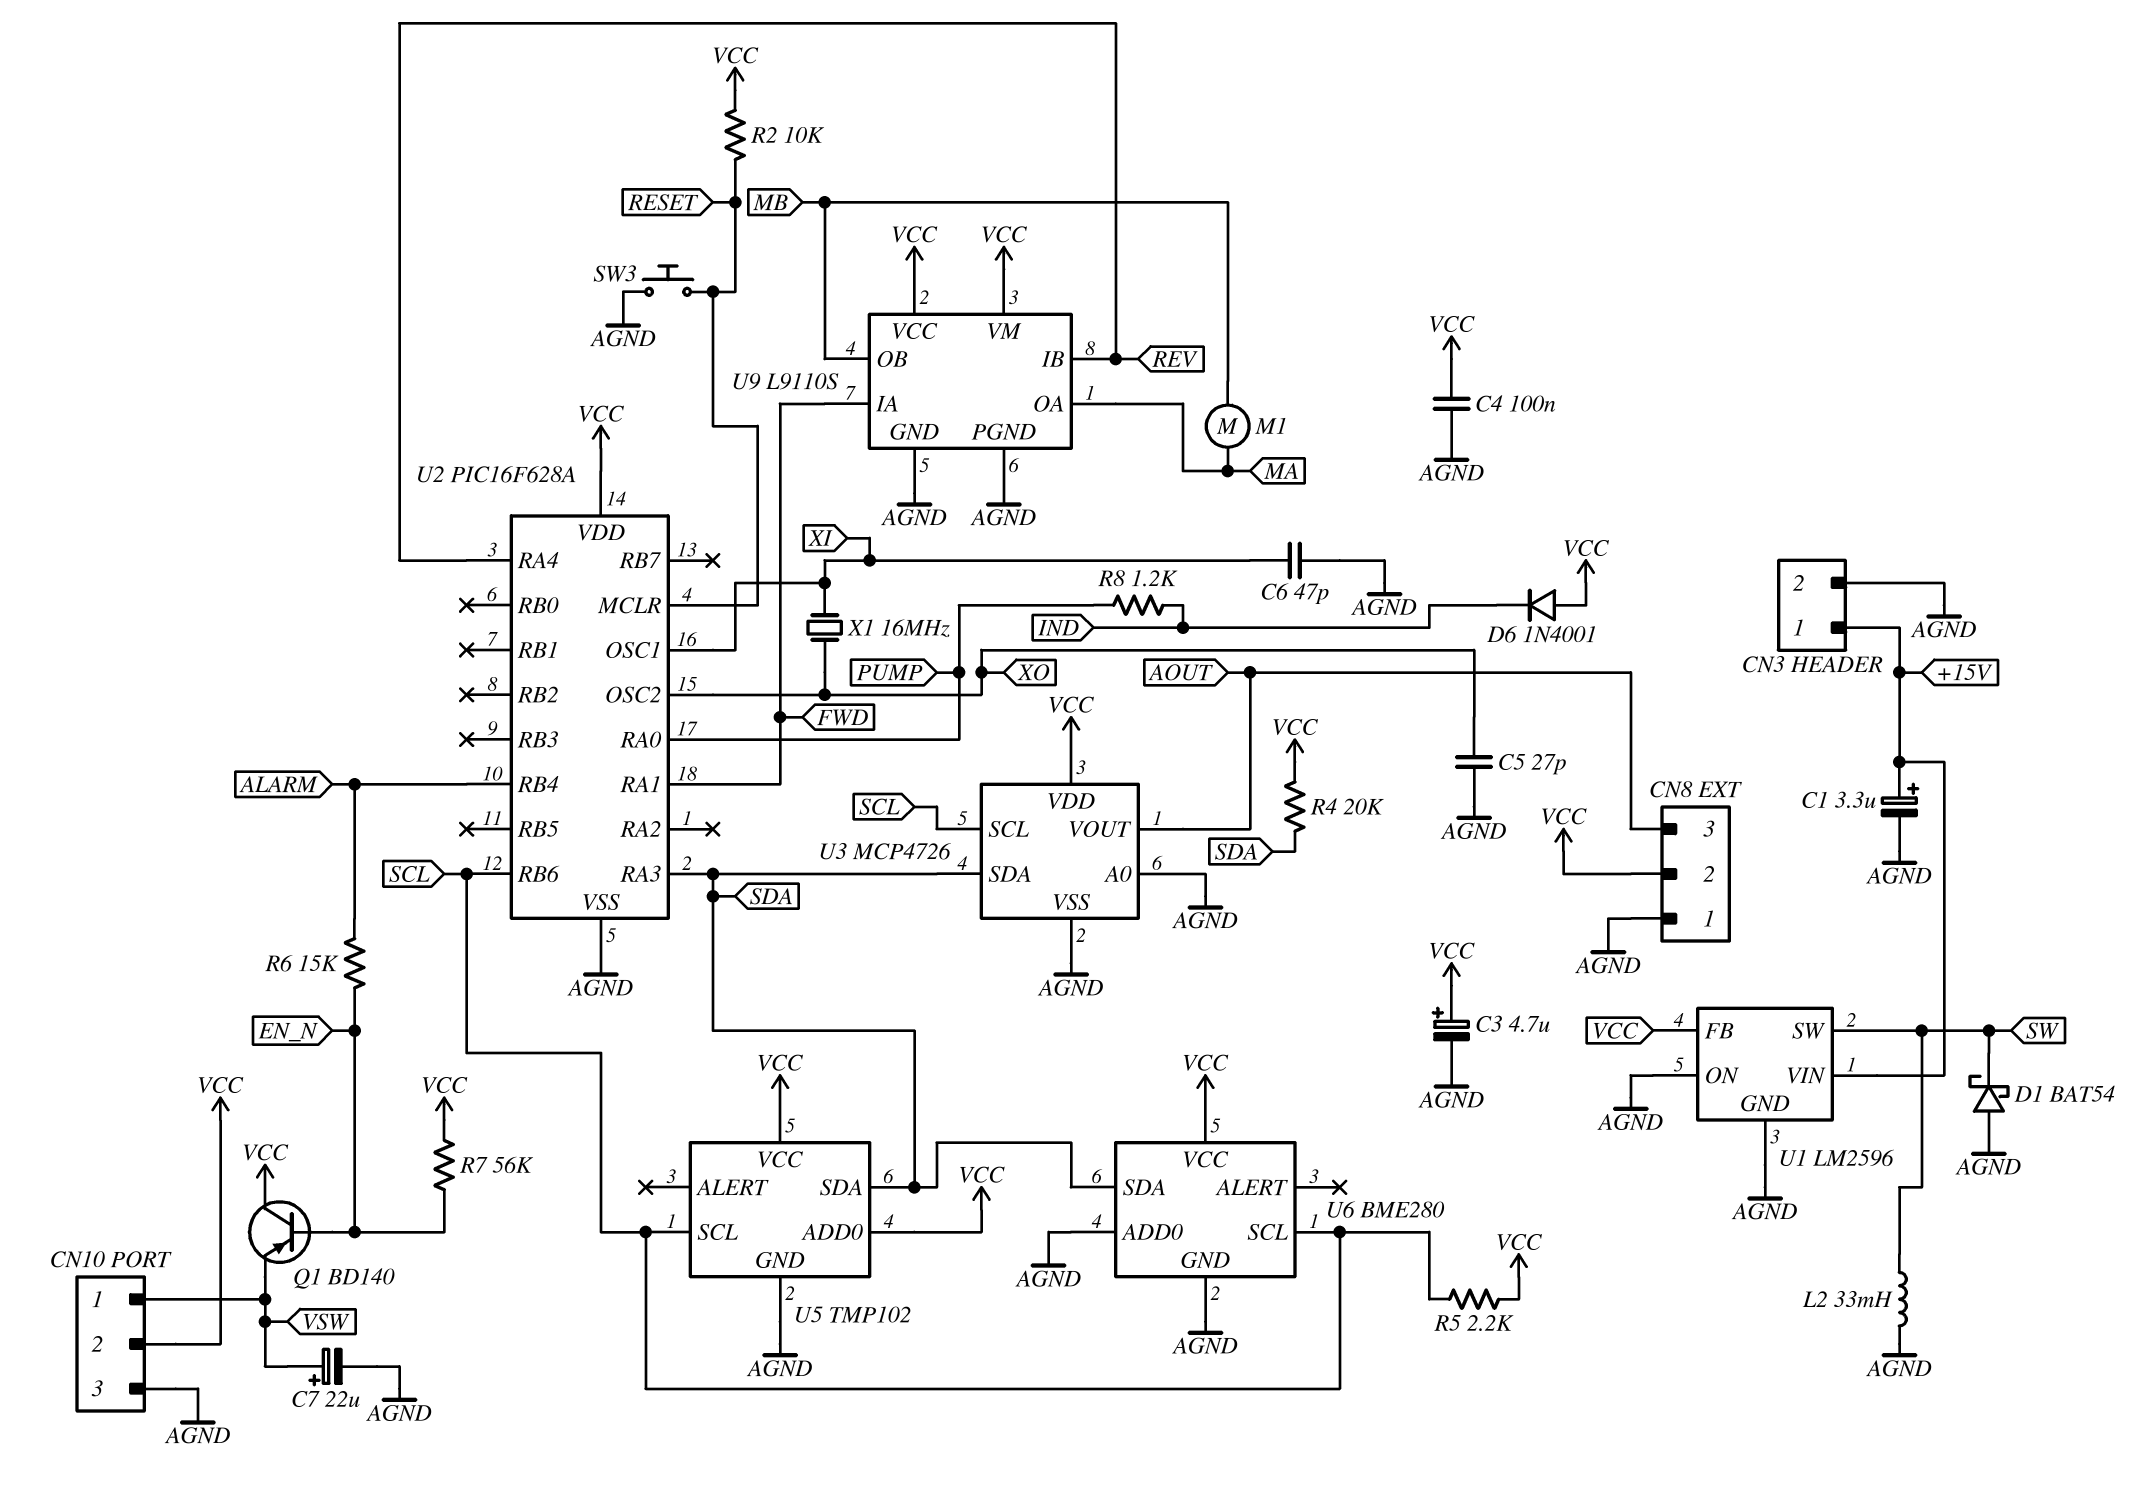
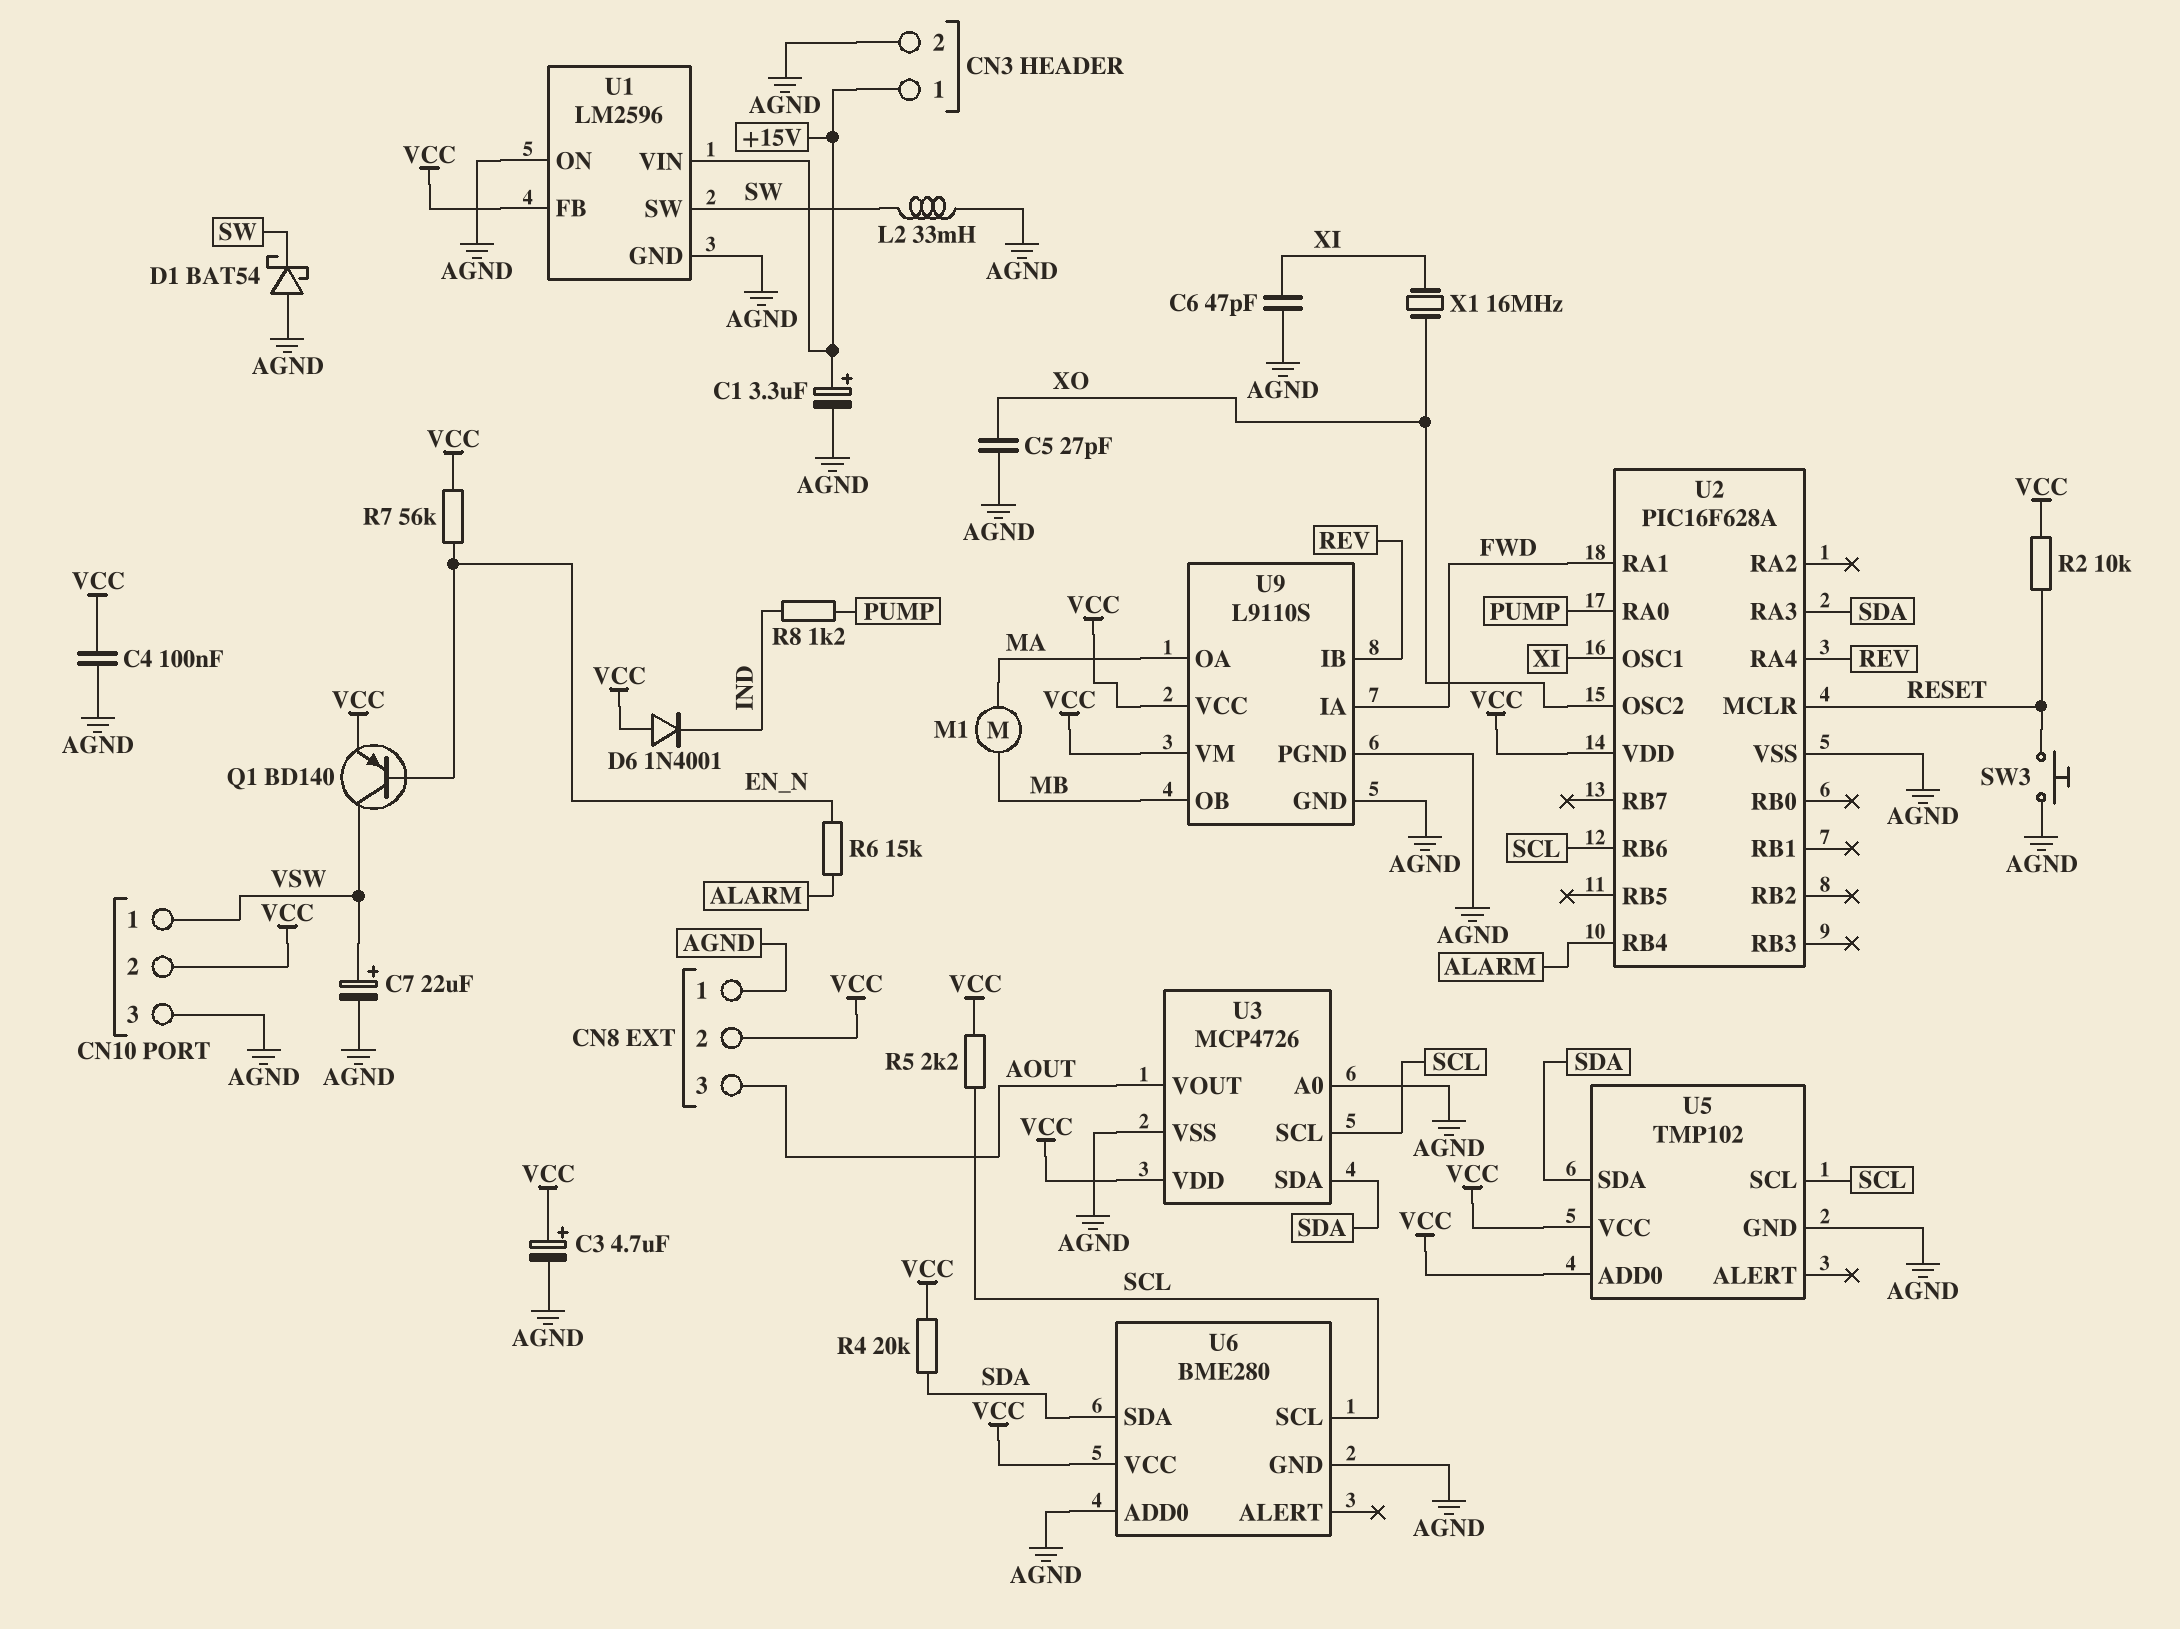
Q1: PNP BD140 (B EN_N, C VCC, E VSW) -> PNP BD140 (B EN_N, C VSW, E VCC)

